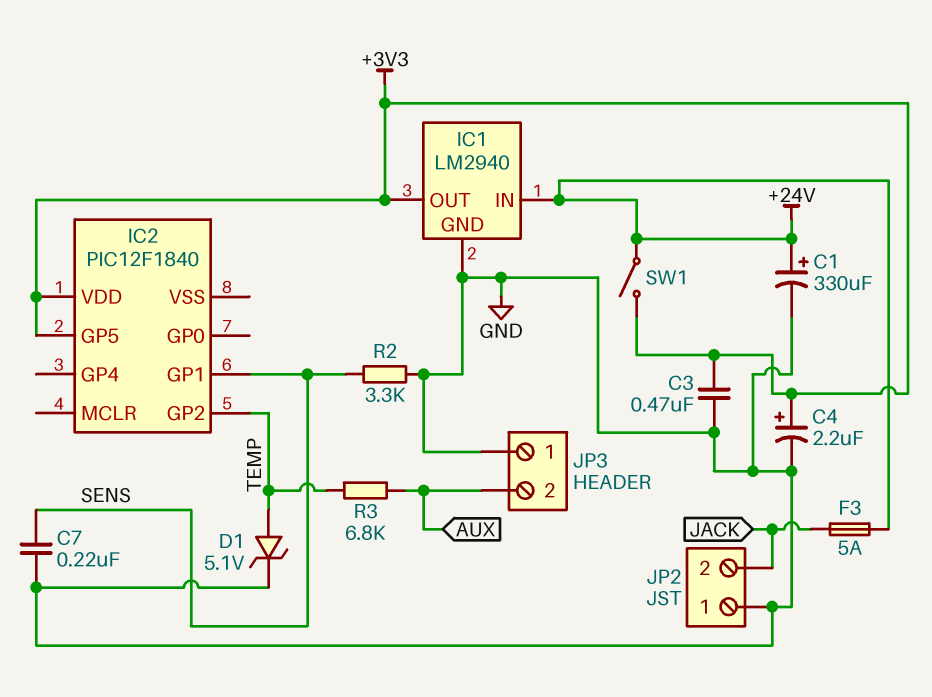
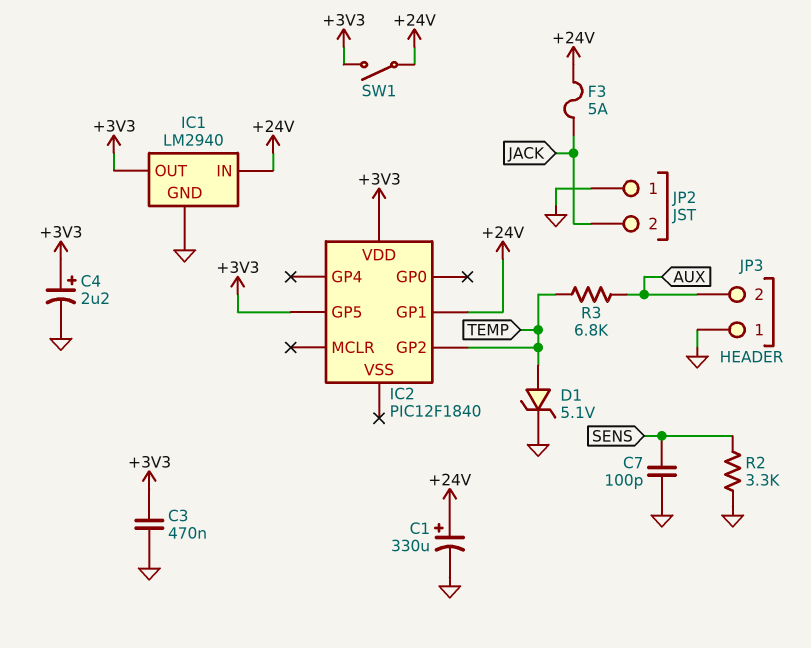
C7: 220nF (GND, SENS) -> 100pF (GND, SENS)
IC2 pin GP1: SENS -> +24V

